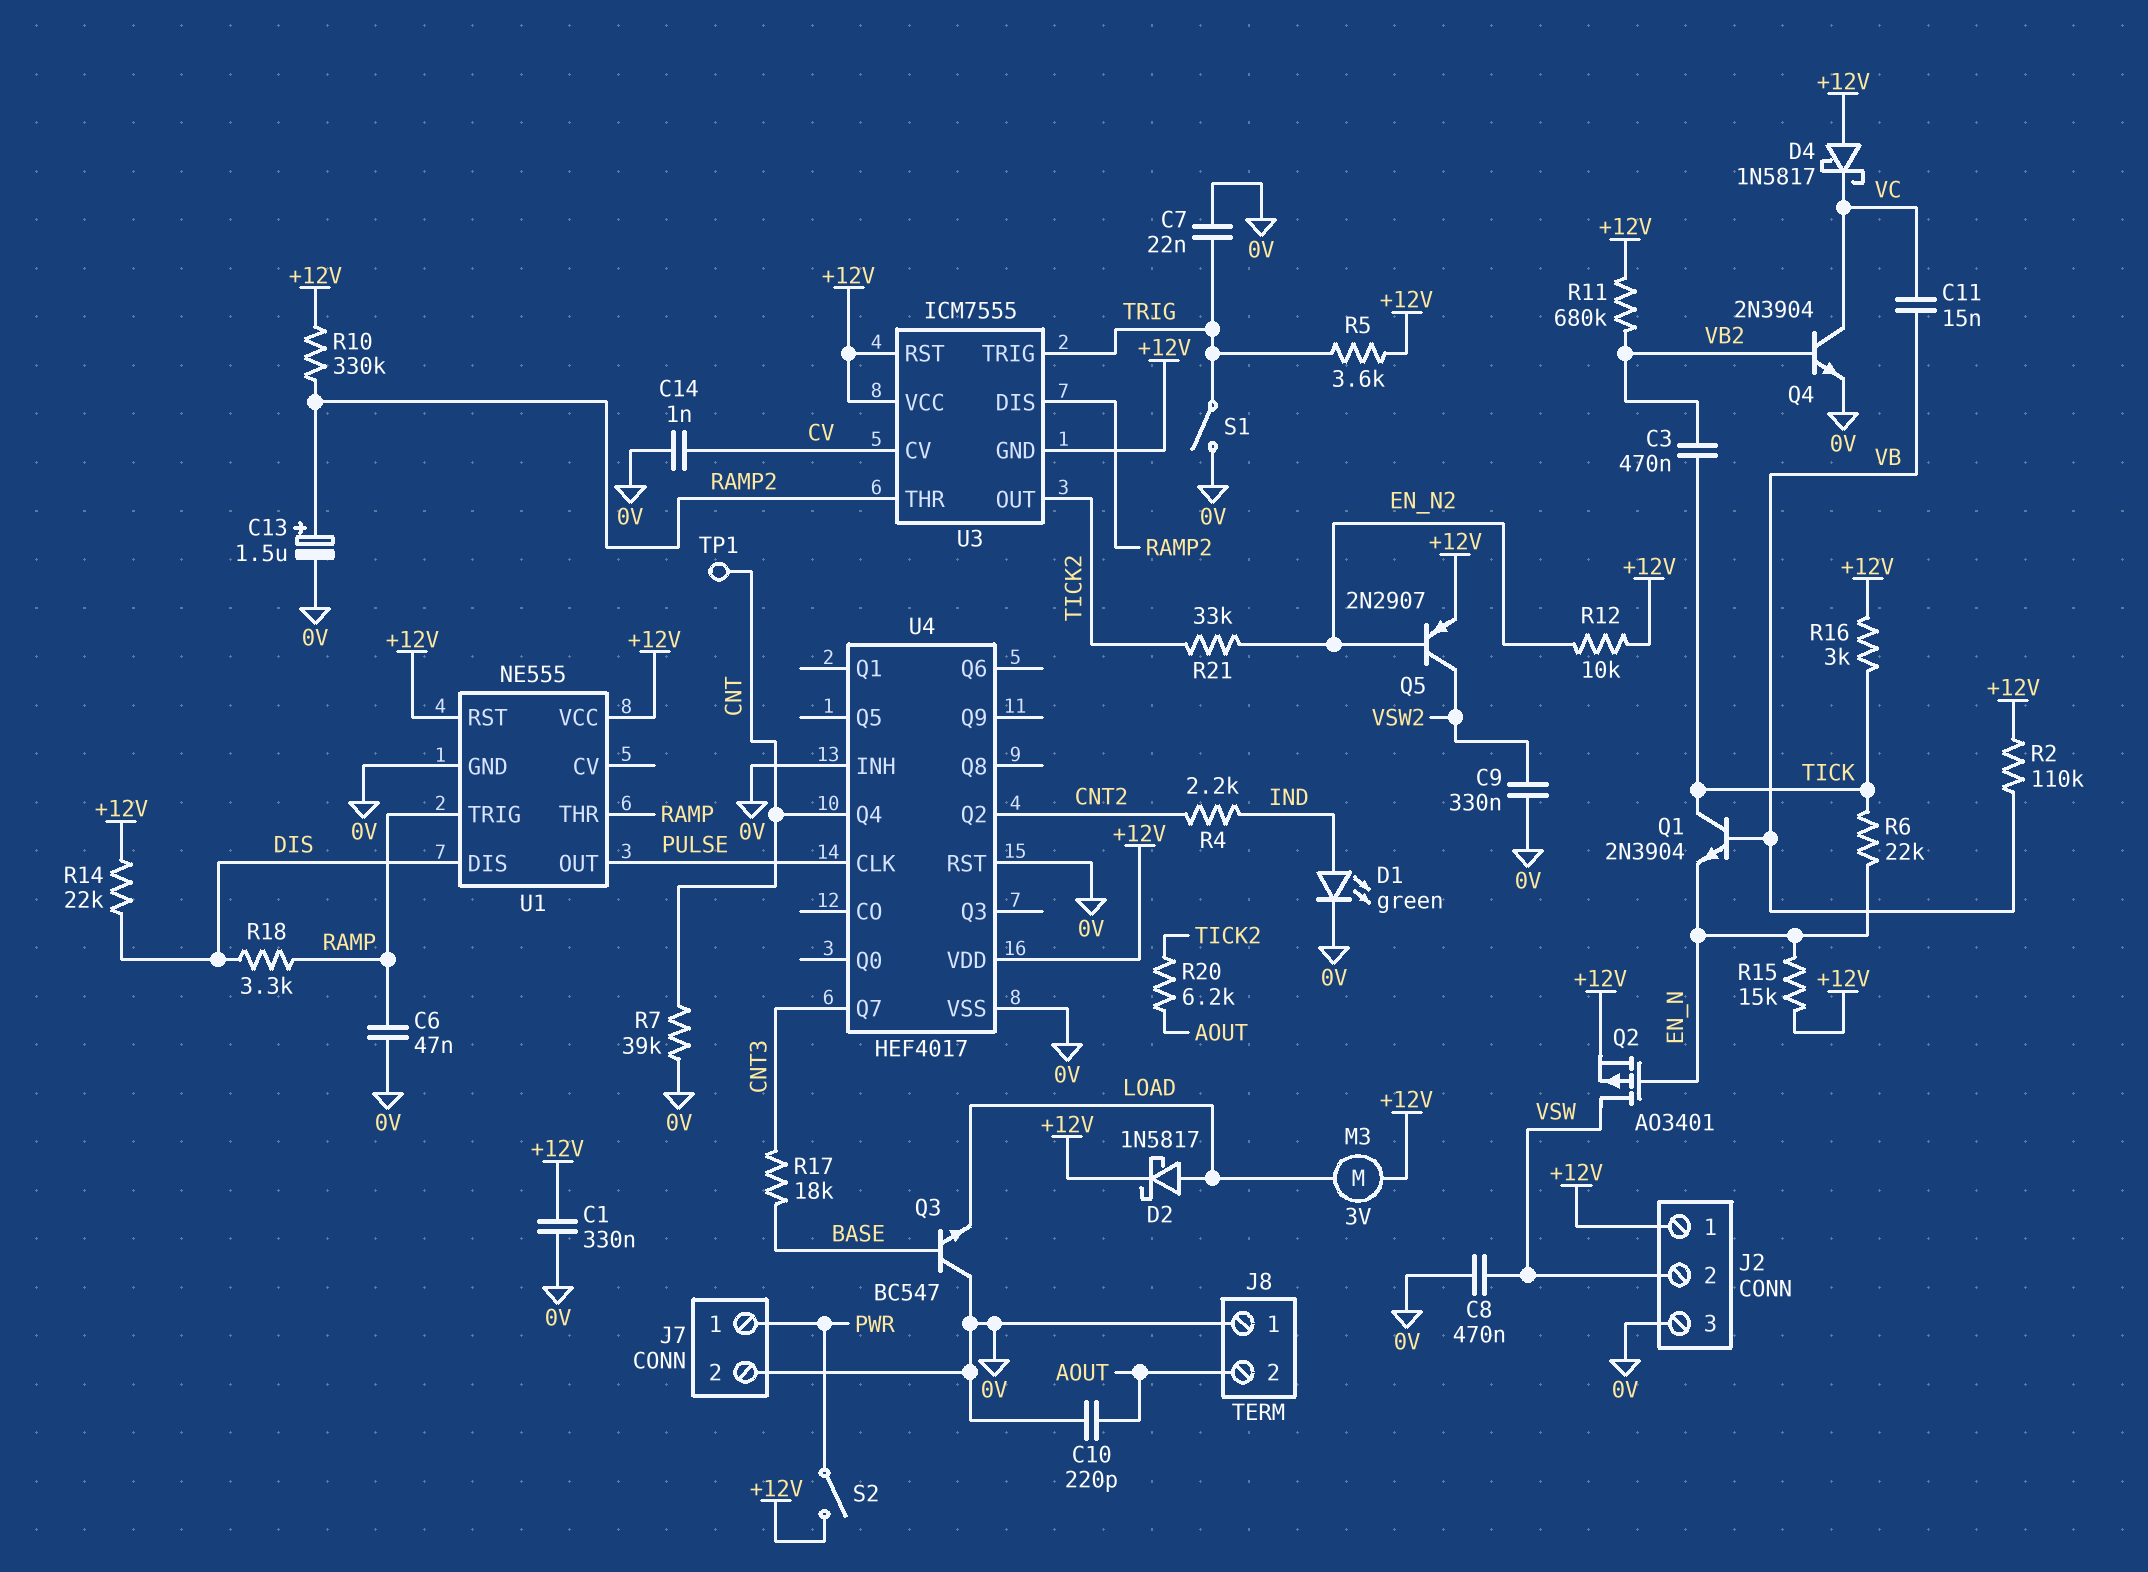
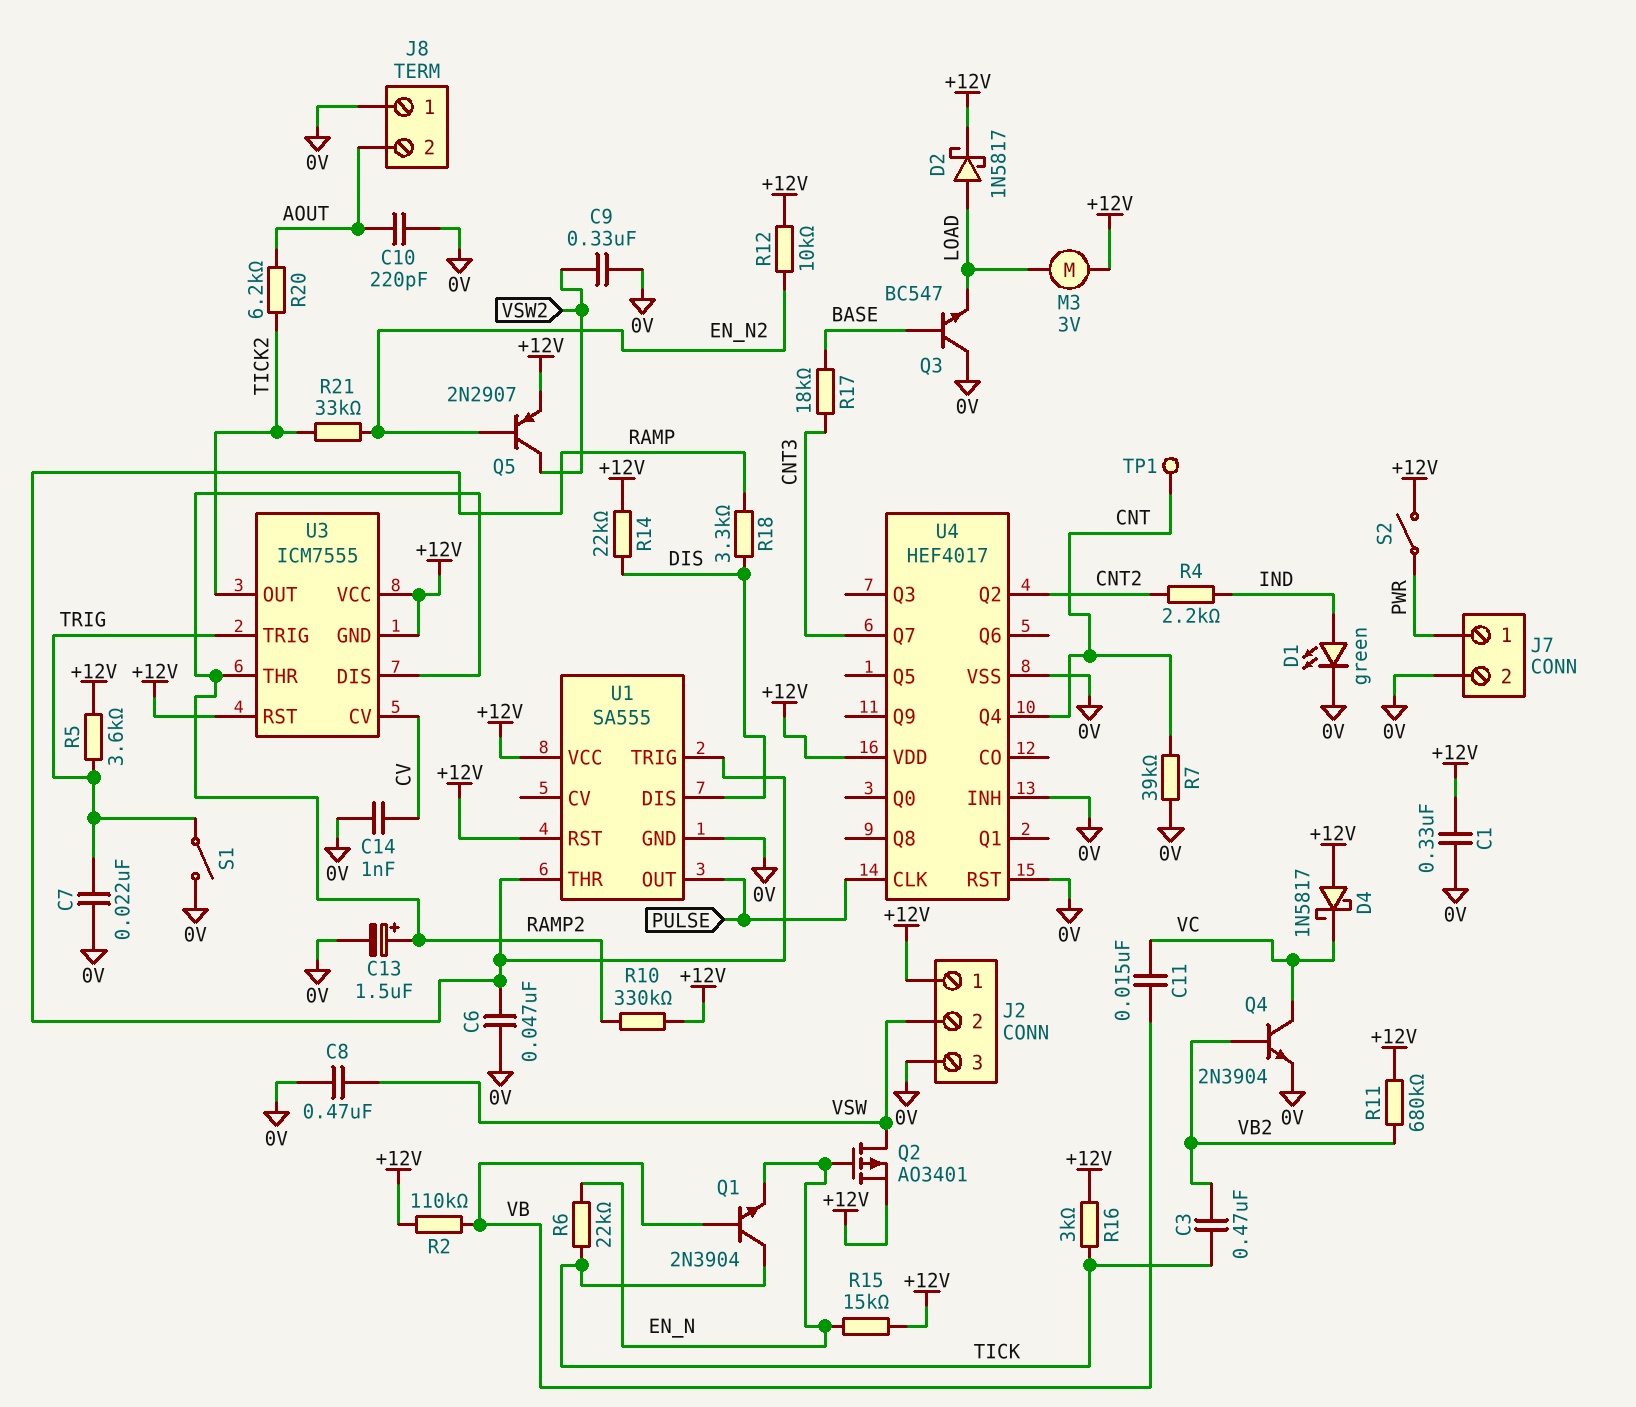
U1: NE555 -> SA555

